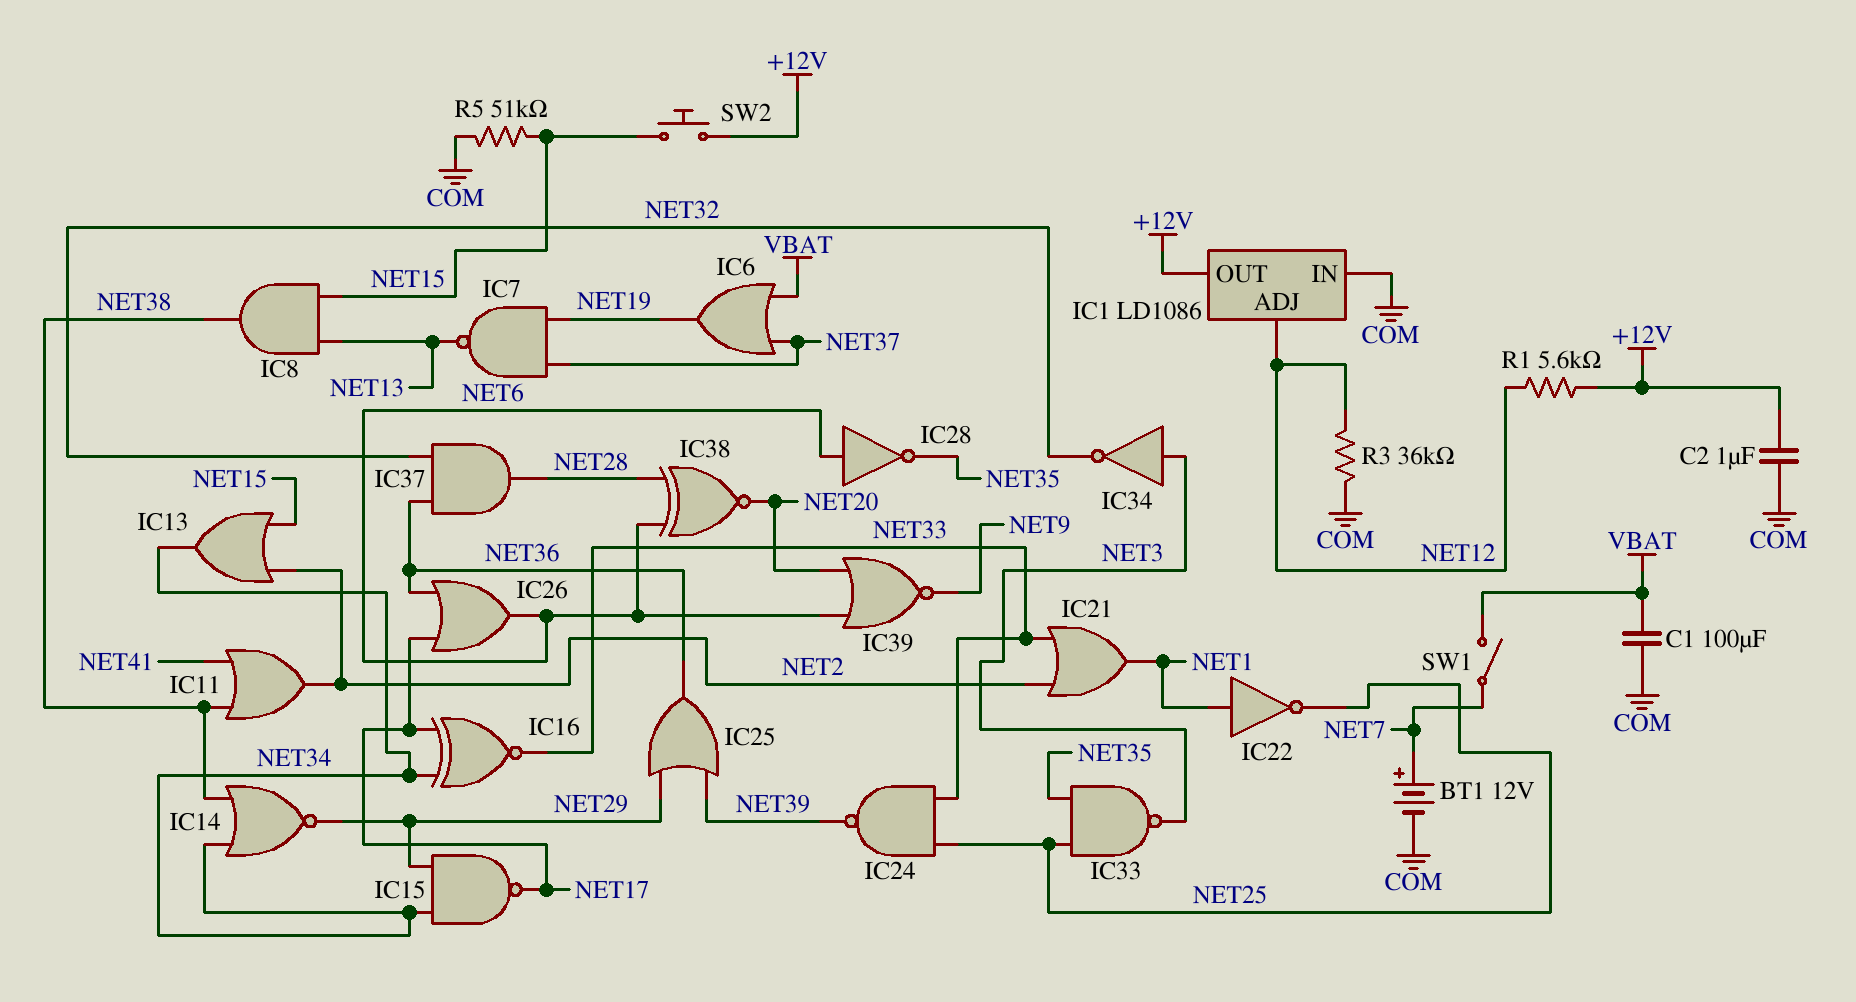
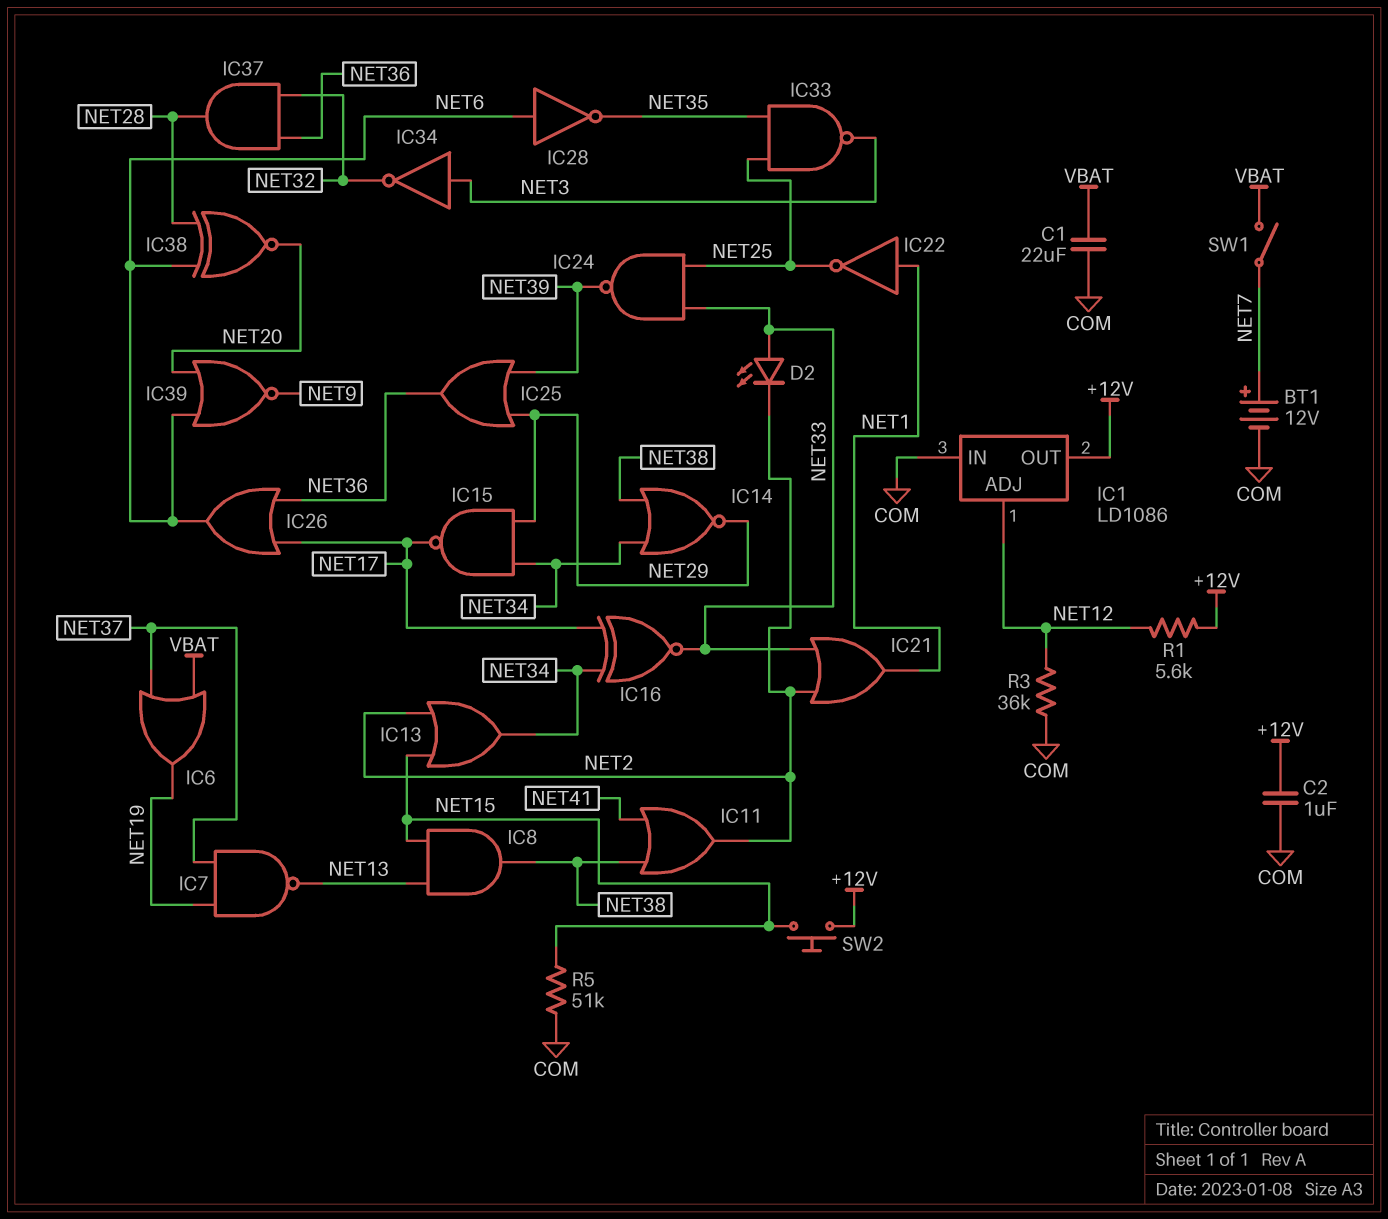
C1: 100uF (COM, VBAT) -> 22uF (COM, VBAT)
D2: none -> LED (A NET33, K NET2)

